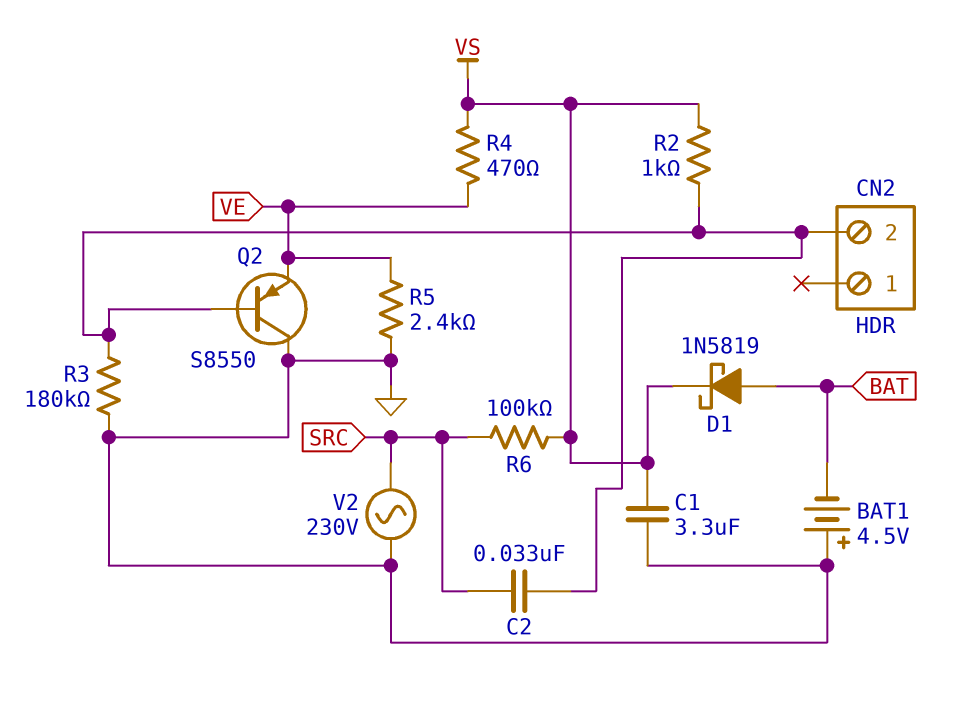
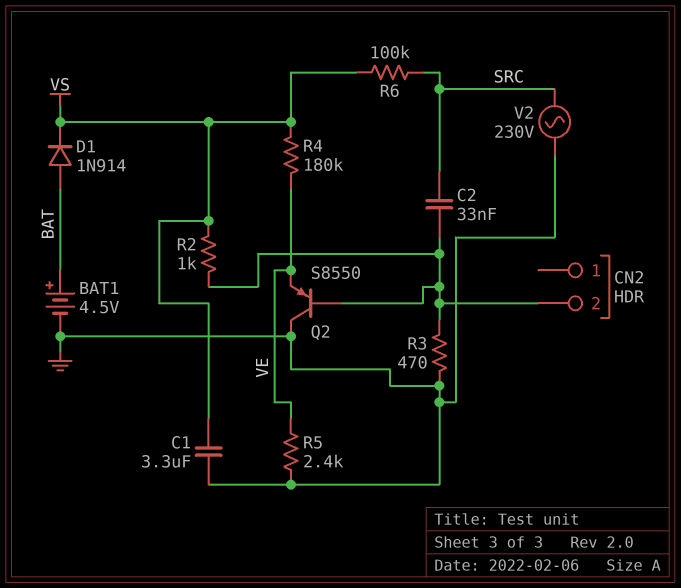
BAT1: 4.5V (plus GND, minus BAT) -> 4.5V (plus BAT, minus GND)
D1: schottky 1N5819 (A BAT, K VS) -> diode 1N914 (A BAT, K VS)
R3: 180k (CN2/2, GND) -> 470 (CN2/2, GND)
R4: 470 (VE, VS) -> 180k (VE, VS)

